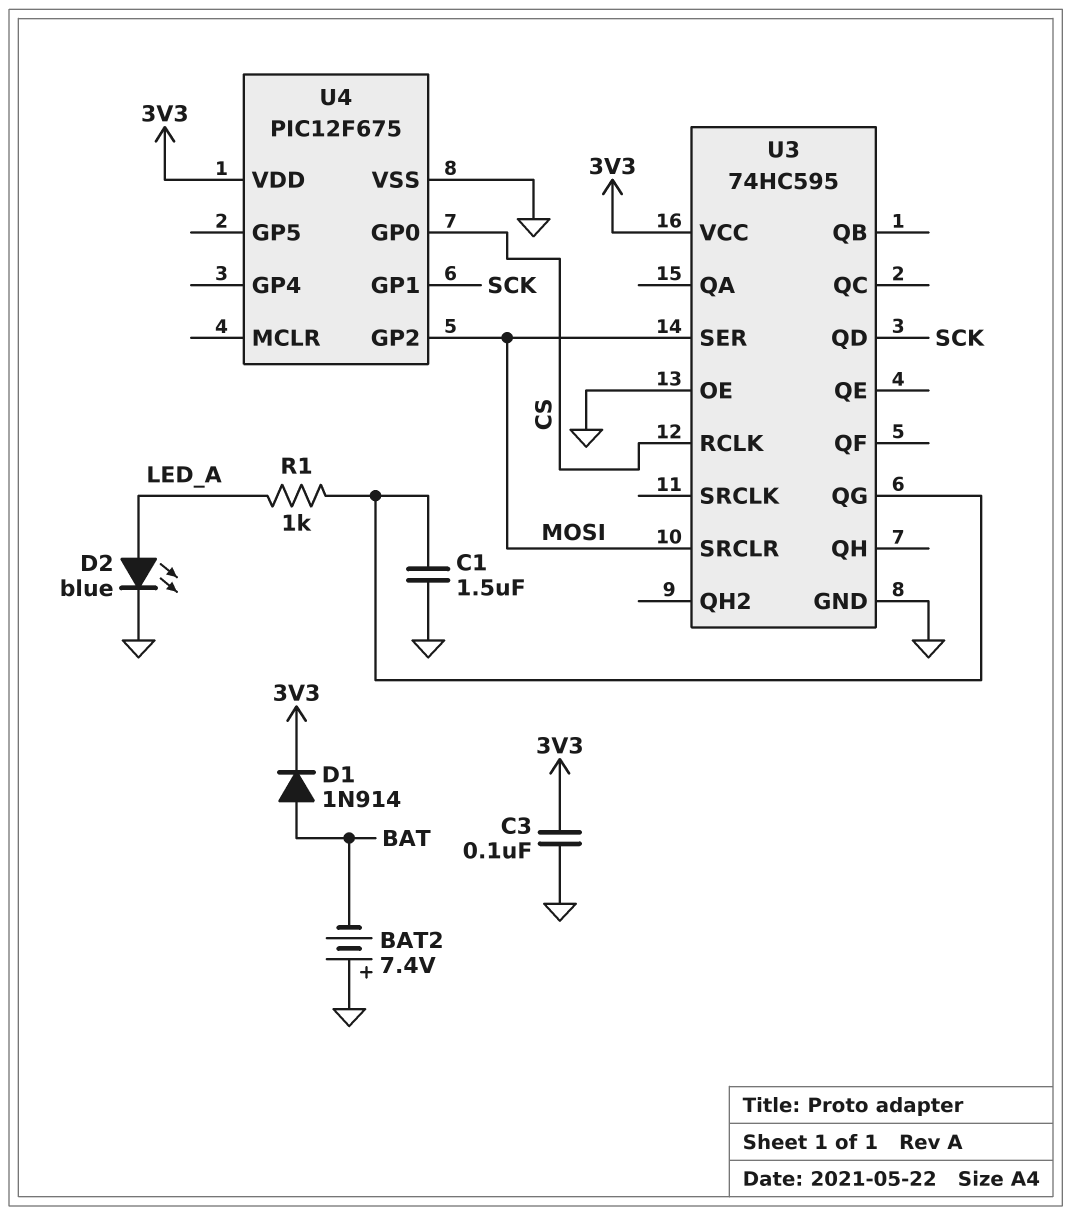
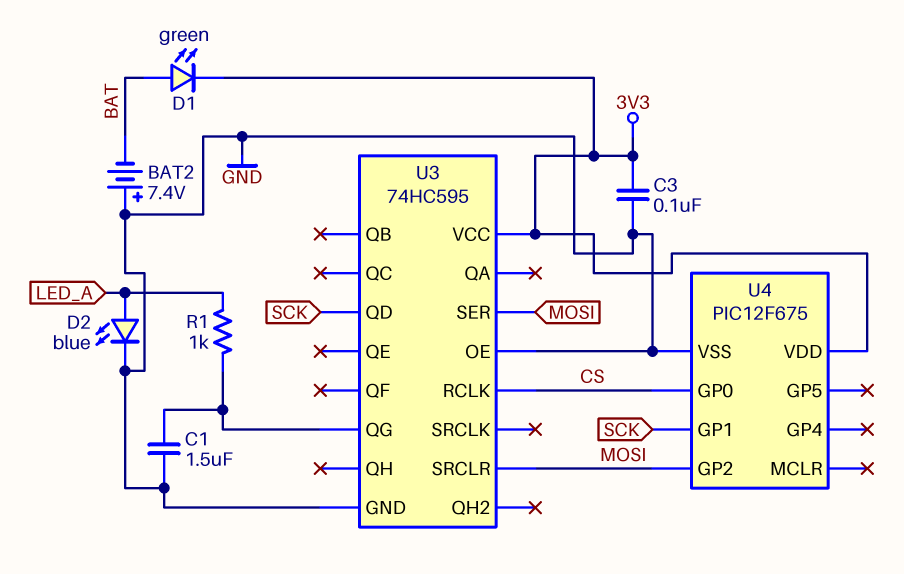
D1: diode 1N914 (A BAT, K 3V3) -> LED green (A BAT, K 3V3)

